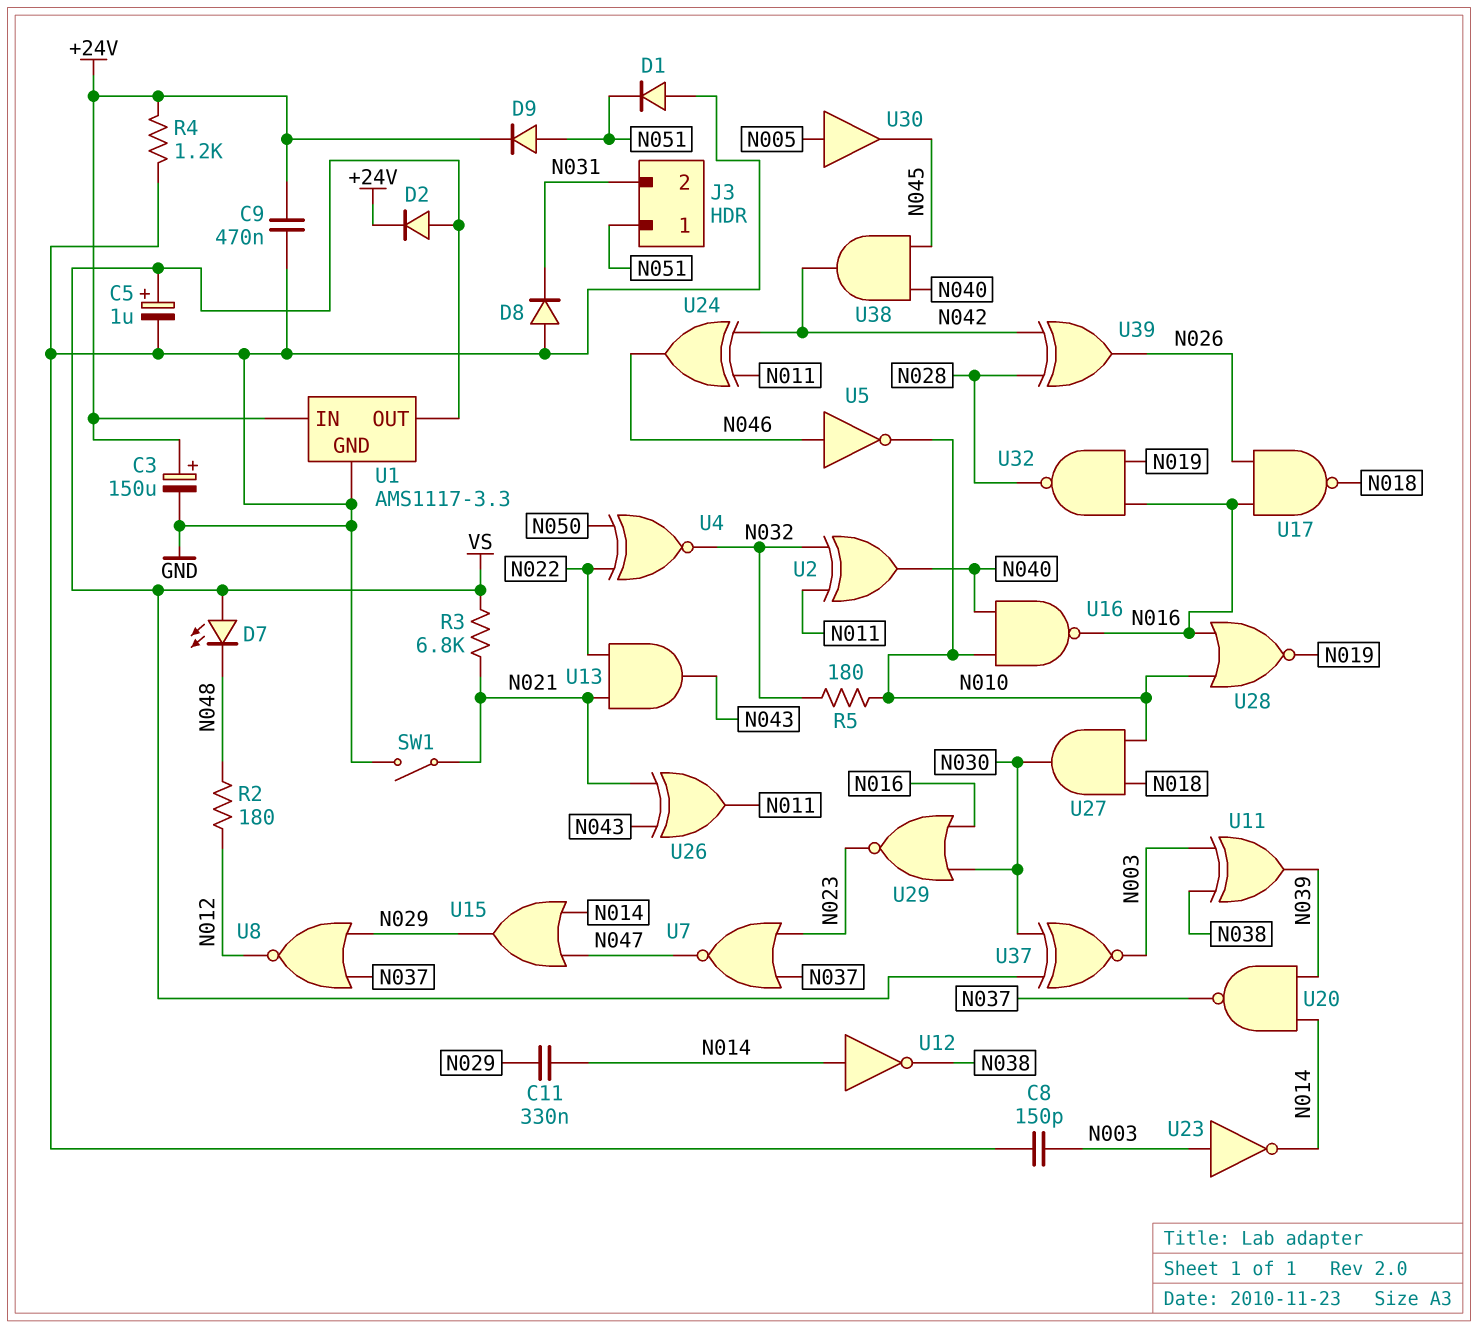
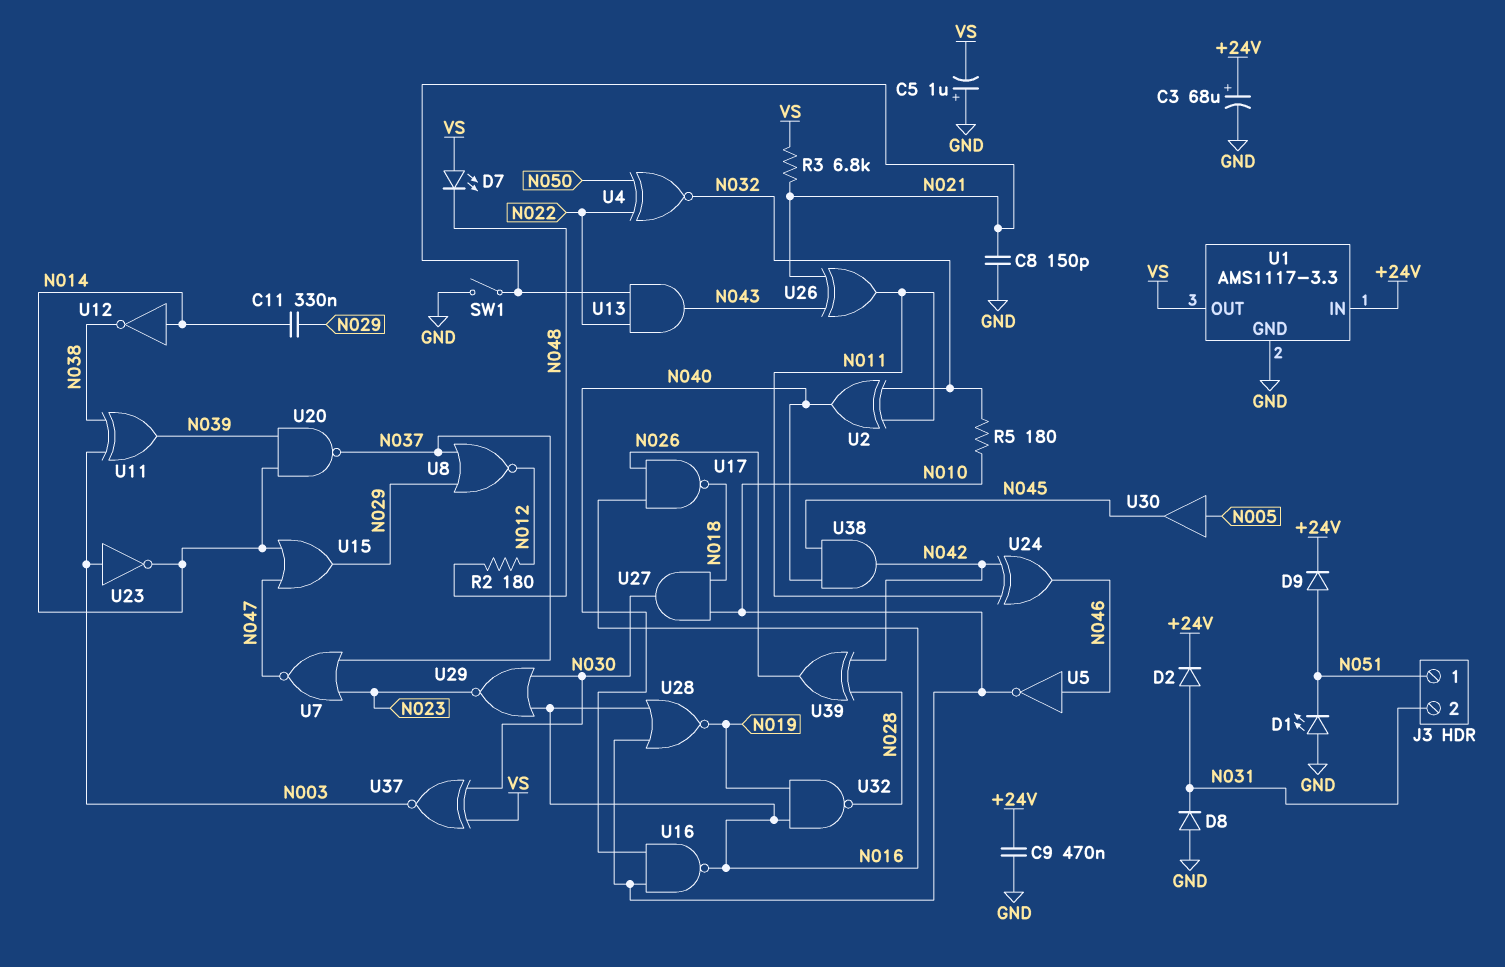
C3: 150uF (plus +24V, minus GND) -> 68uF (plus +24V, minus GND)
C5: 1uF (plus VS, minus GND) -> 1uF (plus GND, minus VS)
C8: 150pF (GND, N003) -> 150pF (GND, N021)
D1: diode (A GND, K N051) -> LED (A GND, K N051)
D2: diode (A VS, K +24V) -> diode (A N031, K +24V)
R4: 1.2k (+24V, GND) -> none

